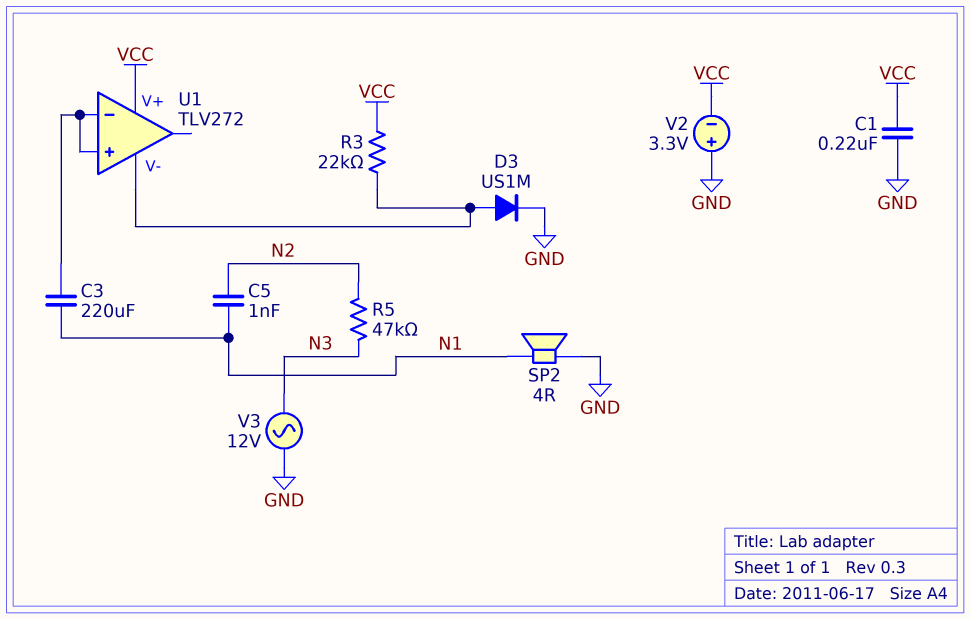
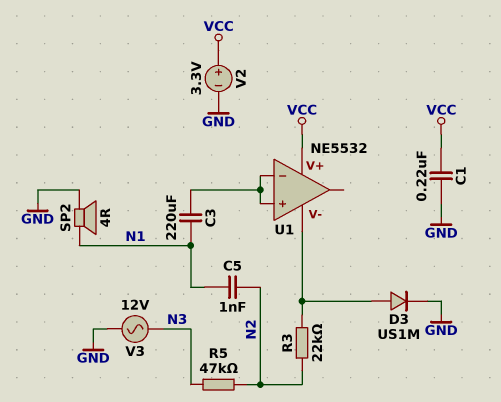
R3: 22k (U1/V-, VCC) -> 22k (N2, U1/V-)
U1: TLV272 -> NE5532
V2: 3.3V (plus GND, minus VCC) -> 3.3V (plus VCC, minus GND)

